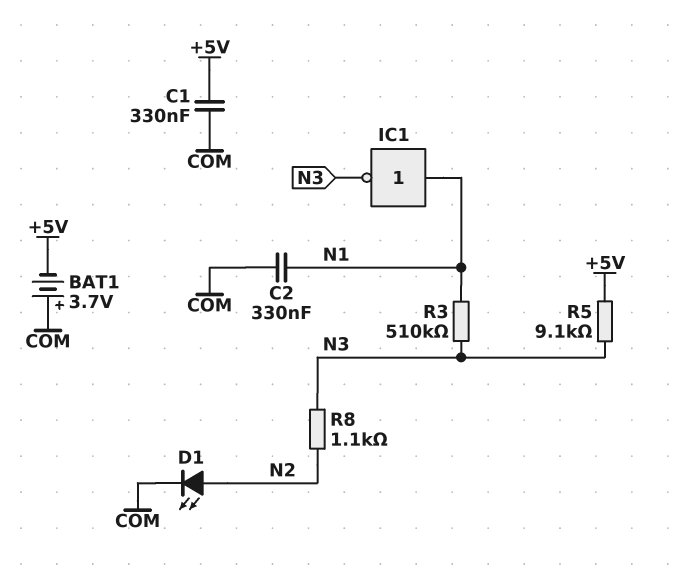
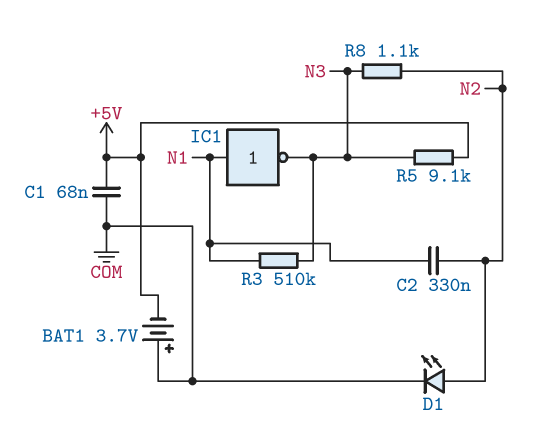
C1: 330nF (+5V, COM) -> 68nF (+5V, COM)
C2: 330nF (COM, N1) -> 330nF (N1, N2)

